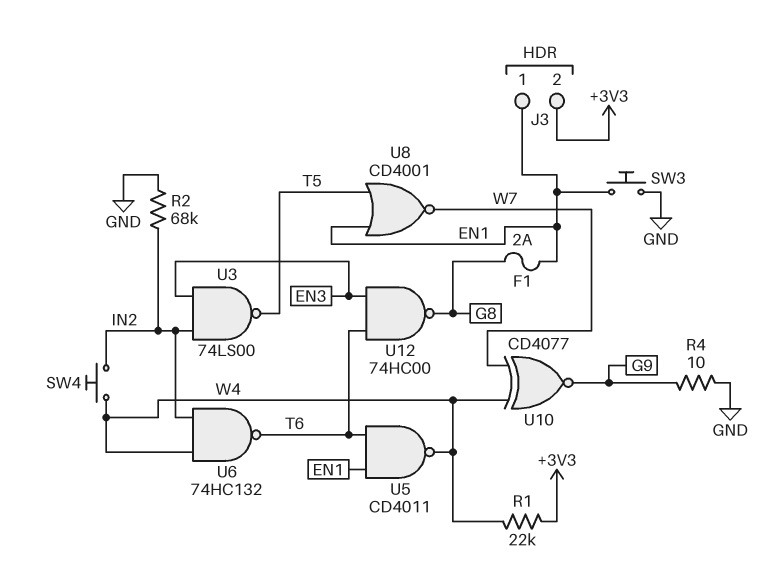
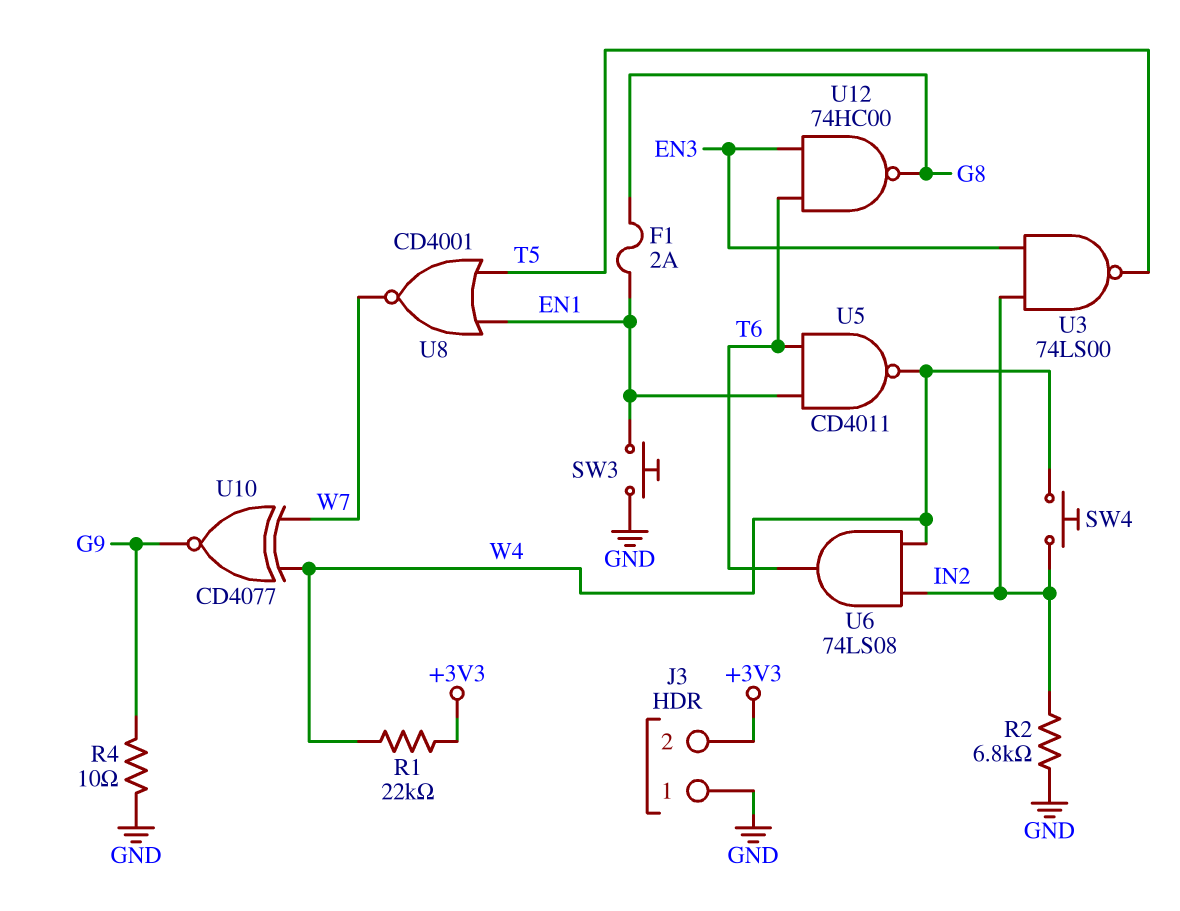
J3 pin 1: EN1 -> GND
R2: 68k (GND, IN2) -> 6.8k (GND, IN2)
U6: NAND 74HC132 (in IN2, in W4, out T6) -> AND 74LS08 (in IN2, in W4, out T6)

